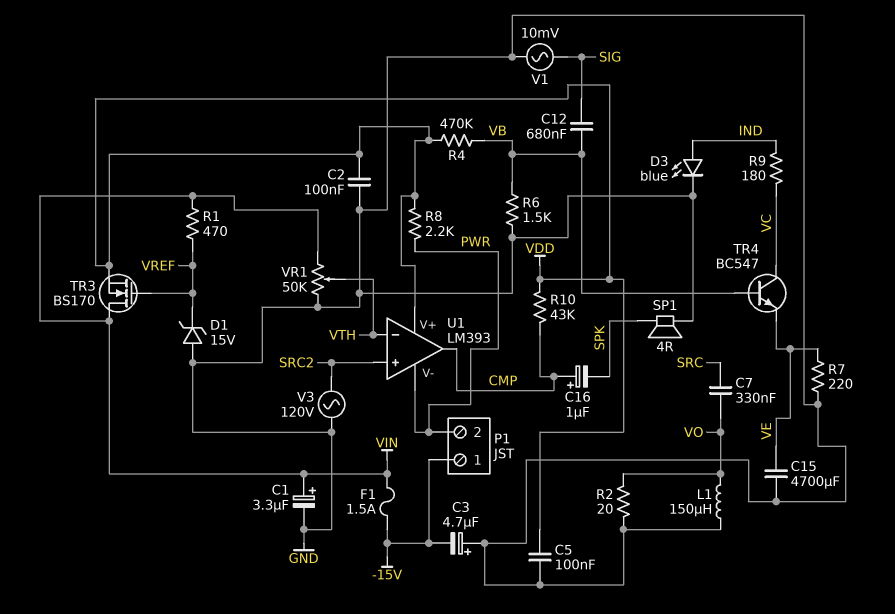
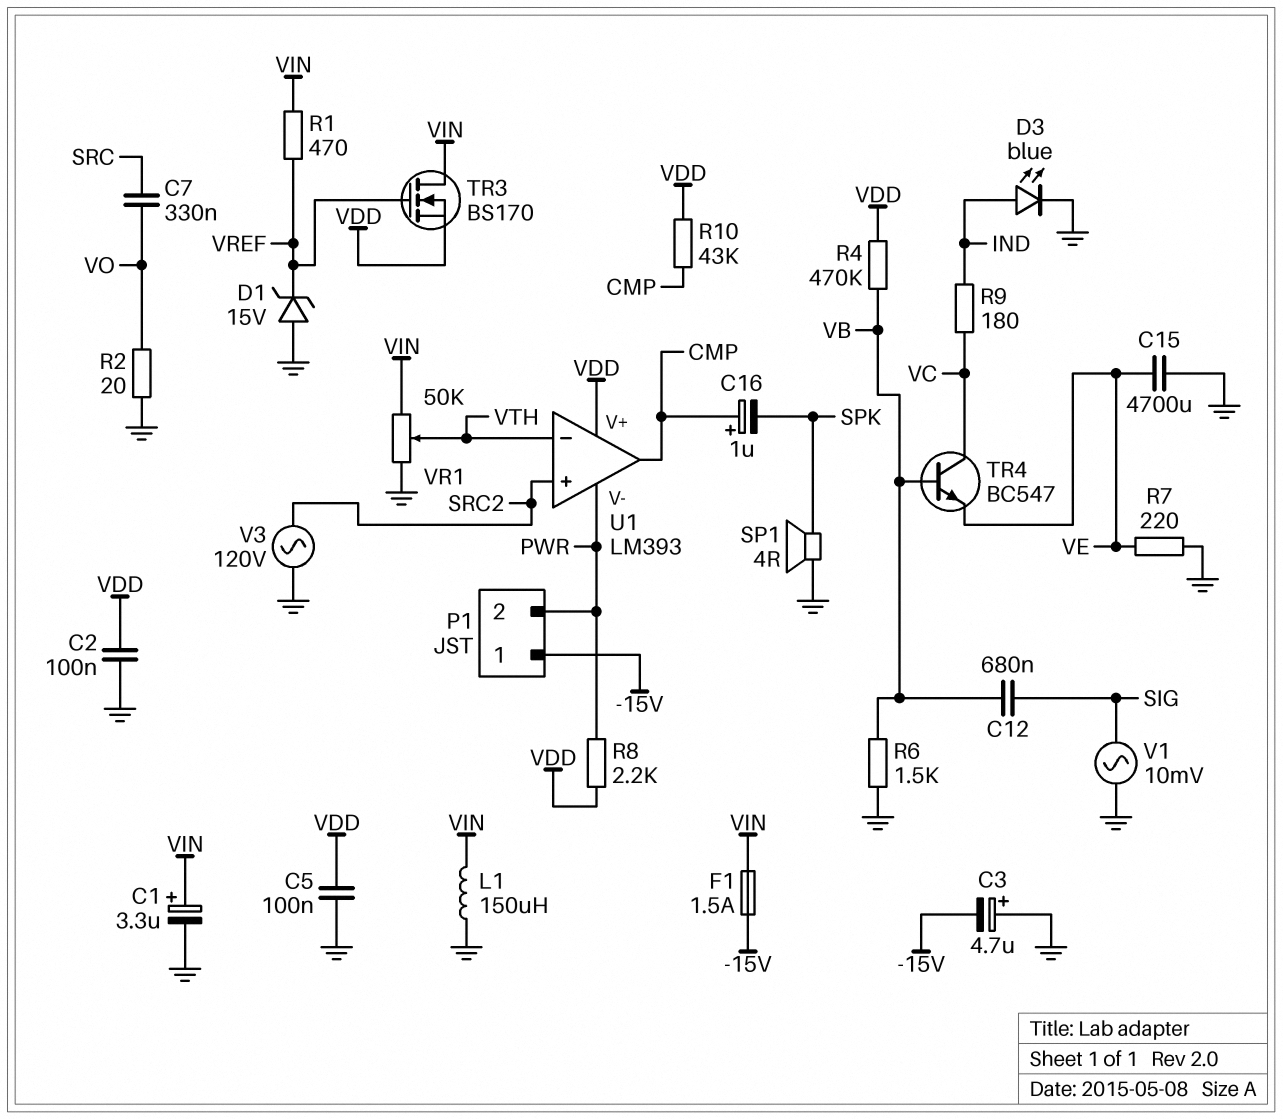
L1: 150uH (GND, VO) -> 150uH (GND, VIN)

